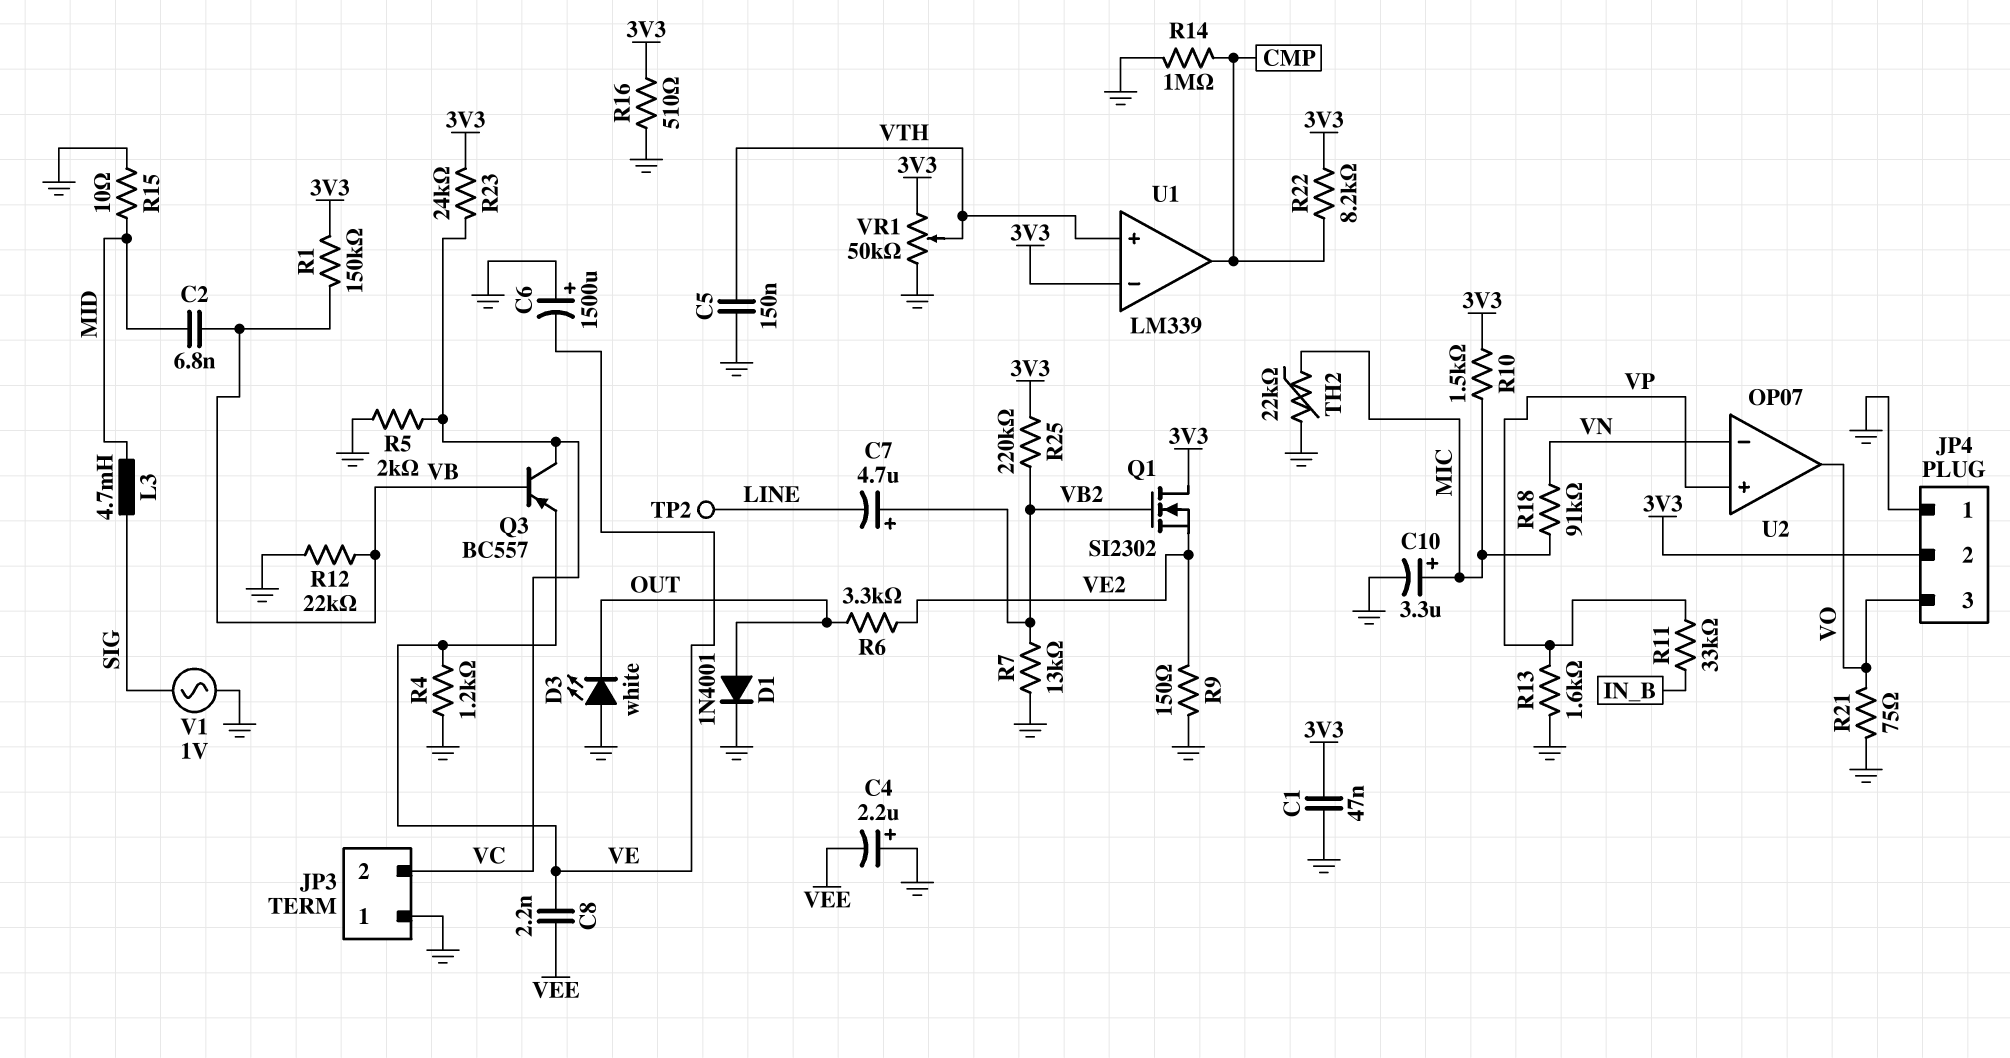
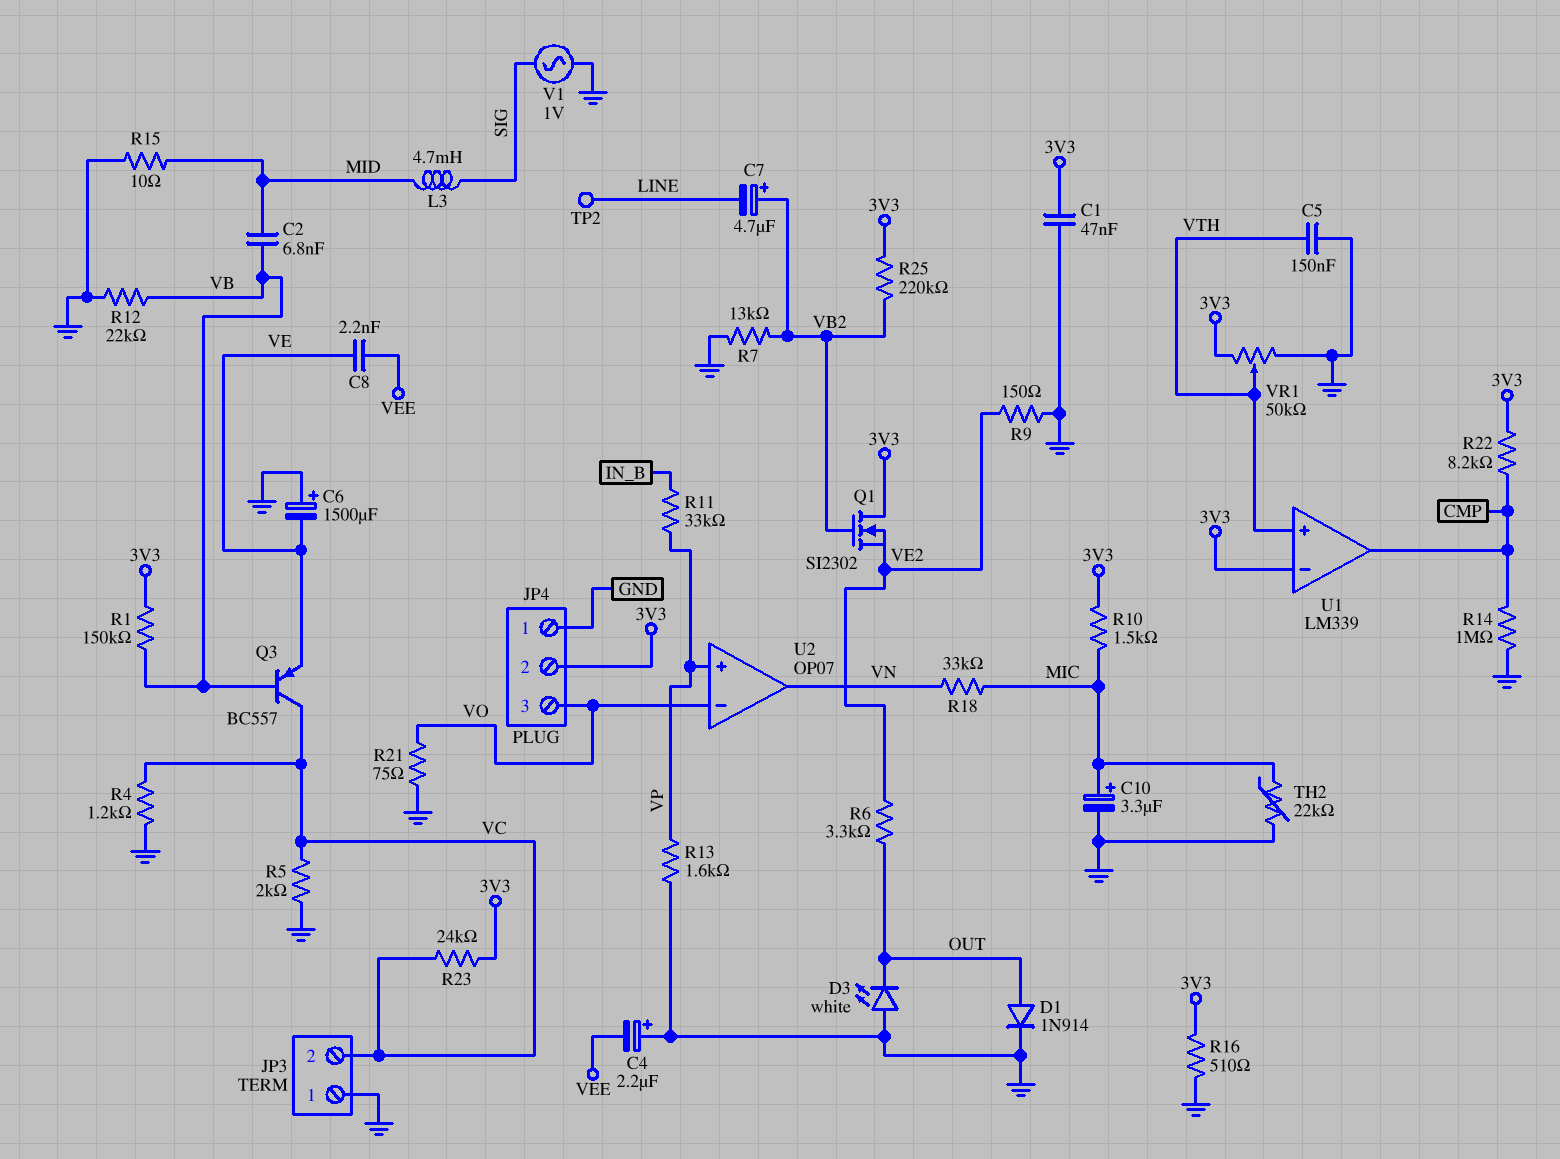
D1: diode 1N4001 (A OUT, K GND) -> diode 1N914 (A OUT, K GND)
R4: 1.2k (GND, VE) -> 1.2k (GND, VC)
R18: 91k (MIC, VN) -> 33k (MIC, VN)
U2 pin in-: VN -> VO
U2 pin out: VO -> VN

